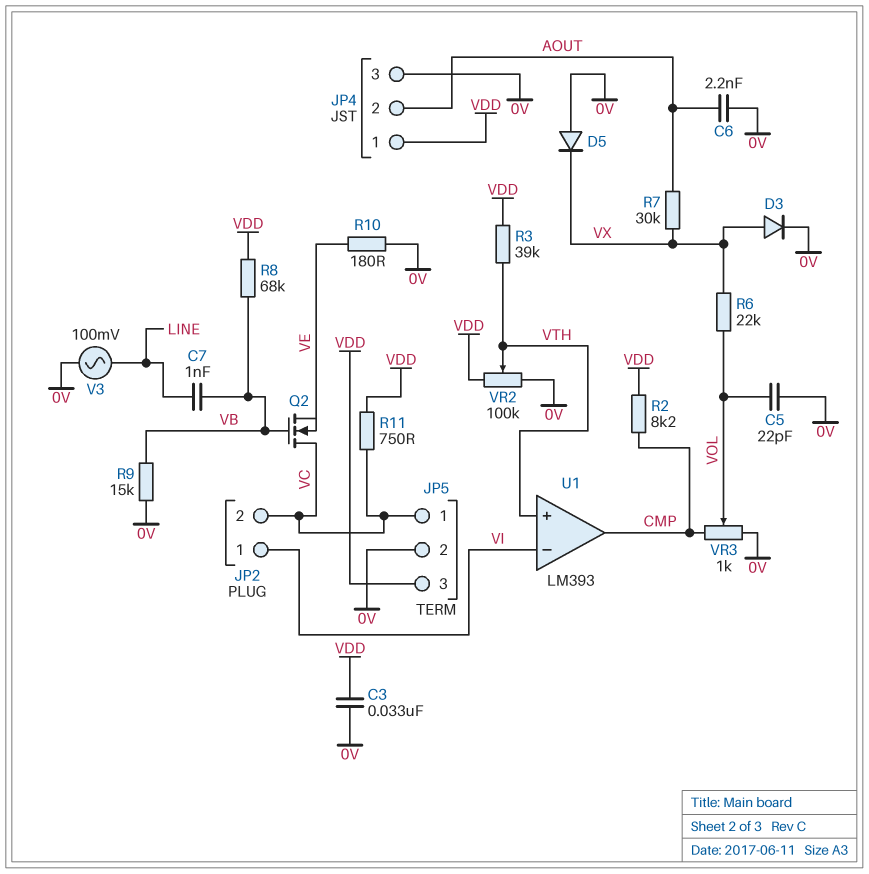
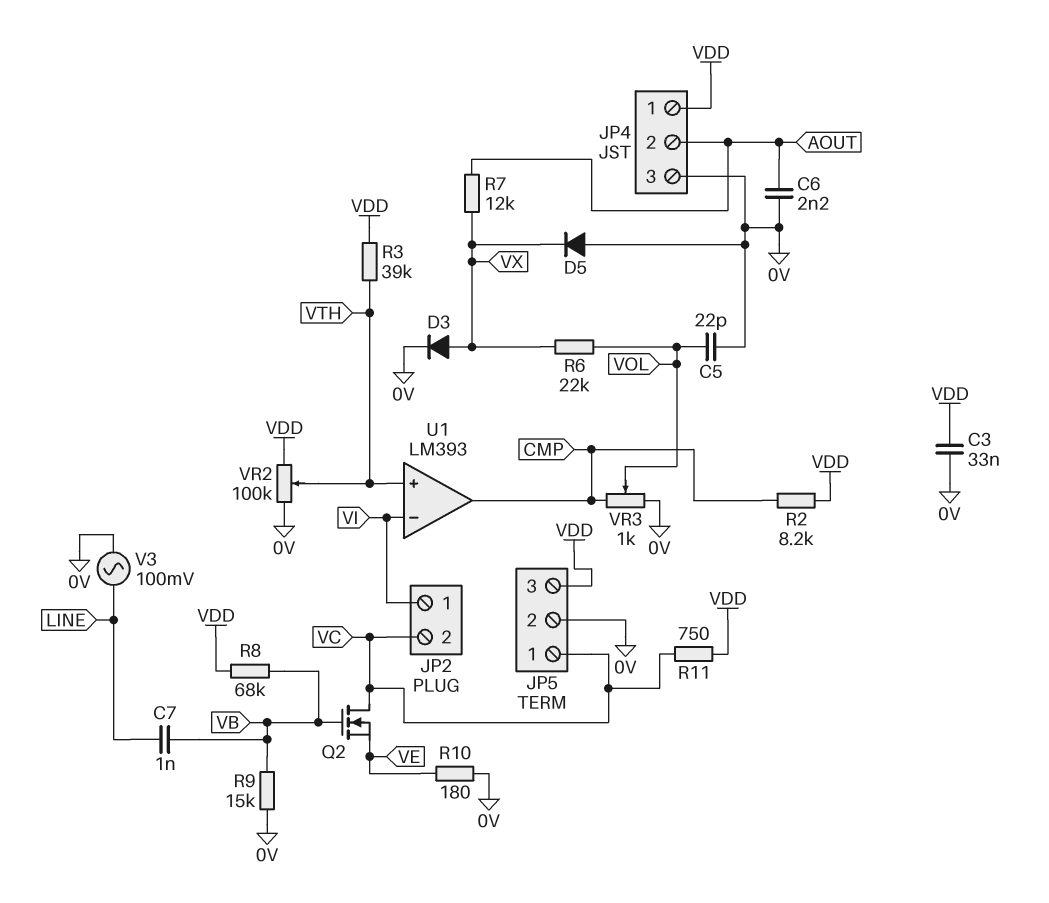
R7: 30k (AOUT, VX) -> 12k (AOUT, VX)

